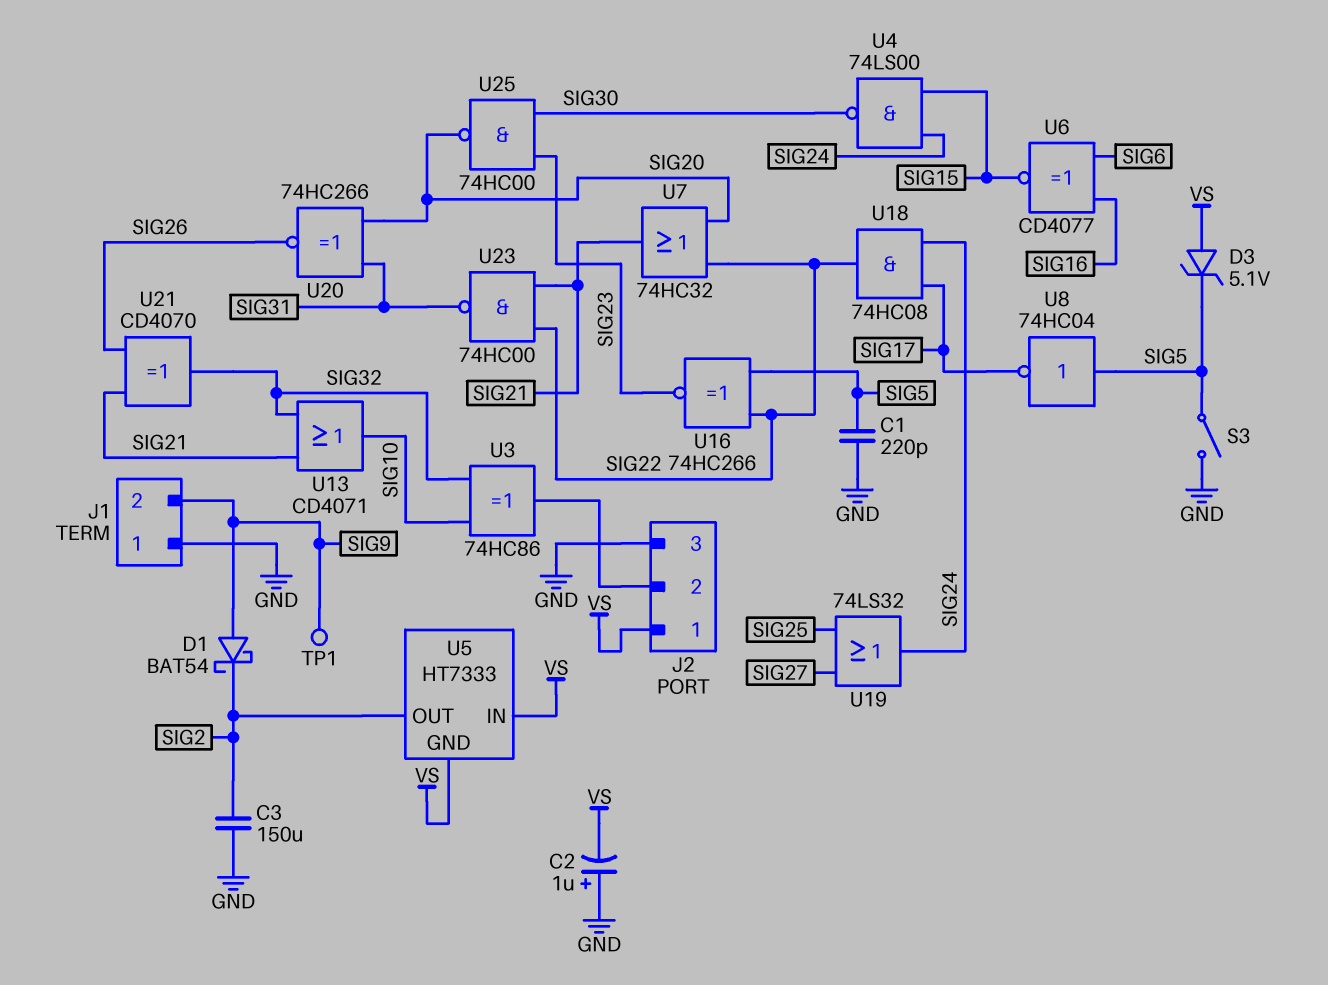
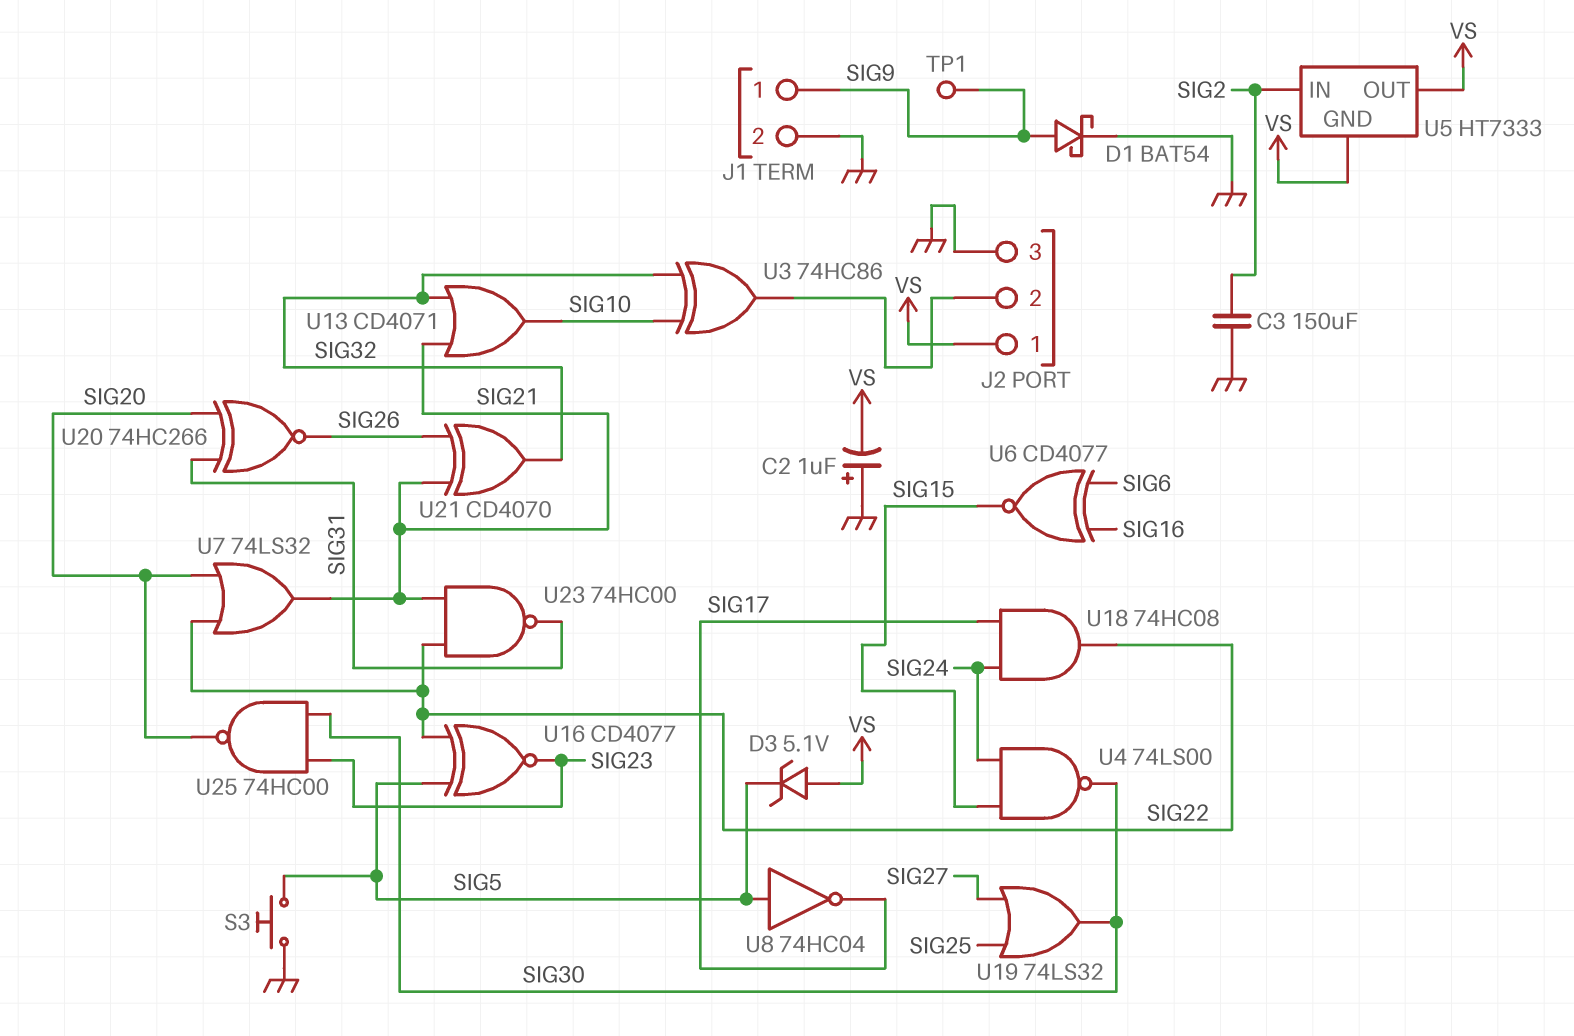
C1: 220pF (GND, SIG5) -> none
D1: schottky BAT54 (A SIG9, K SIG2) -> schottky BAT54 (A SIG9, K GND)
J1 pin 1: GND -> SIG9
J1 pin 2: SIG9 -> GND
S3: switch (GND, SIG5) -> button (GND, SIG5)
U5 pin IN: VS -> SIG2
U5 pin OUT: SIG2 -> VS
U7: OR 74HC32 (in SIG20, in SIG22, out SIG21) -> OR 74LS32 (in SIG20, in SIG22, out SIG21)
U16: XNOR 74HC266 (in SIG5, in SIG22, out SIG23) -> XNOR CD4077 (in SIG5, in SIG22, out SIG23)
U19: OR 74LS32 (in SIG25, in SIG27, out SIG24) -> OR 74LS32 (in SIG25, in SIG27, out SIG30)

